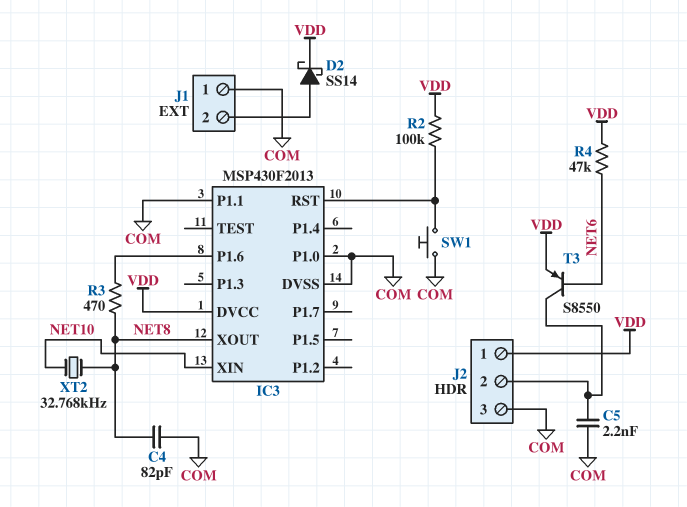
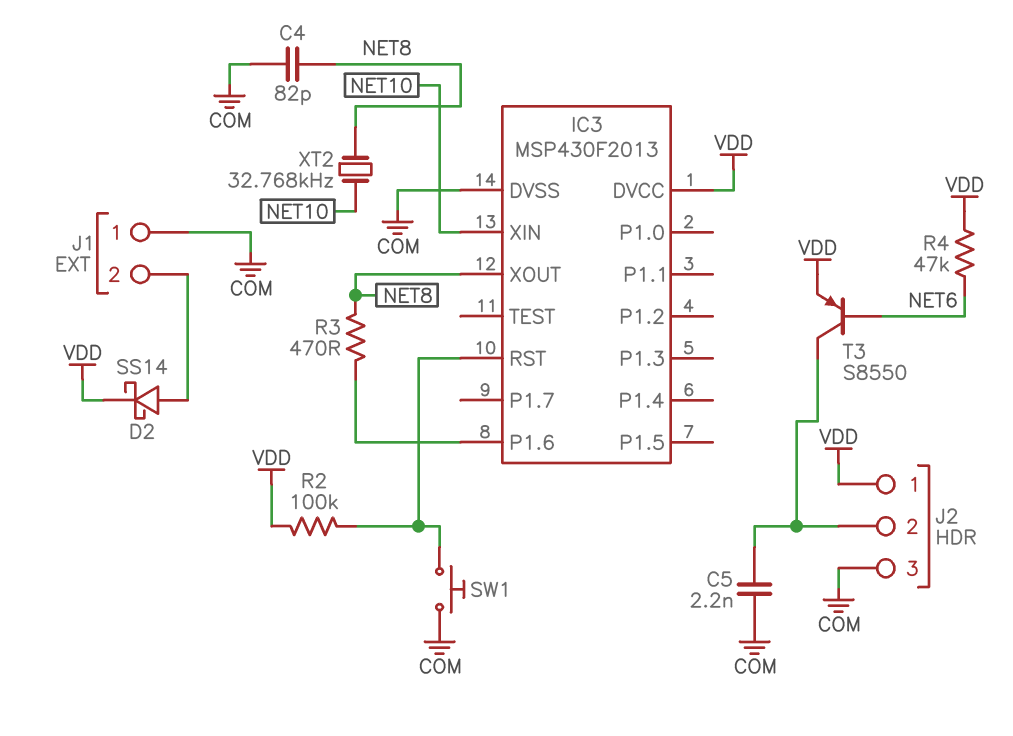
IC3 pin P1.0: COM -> none
IC3 pin P1.1: COM -> none

